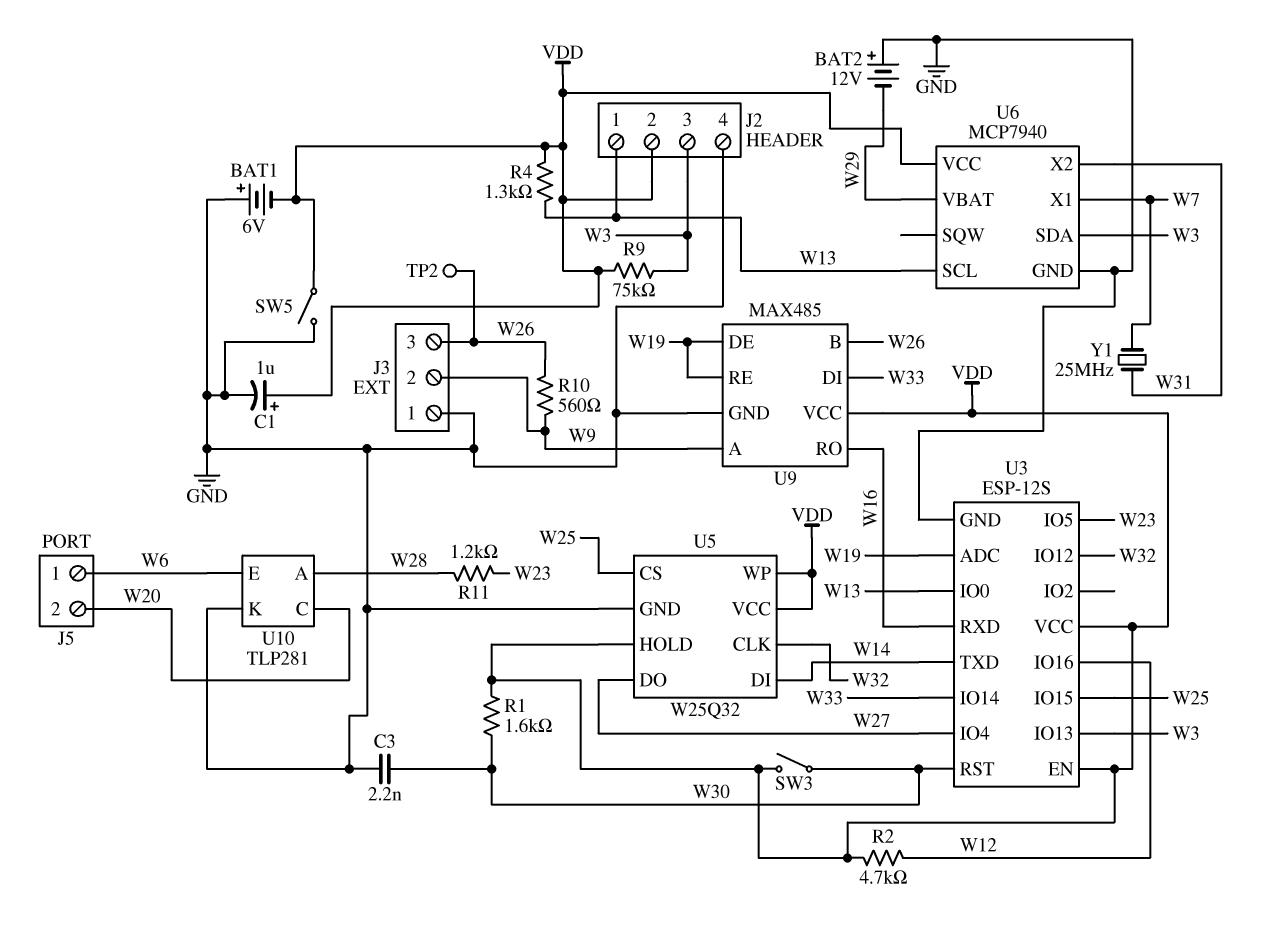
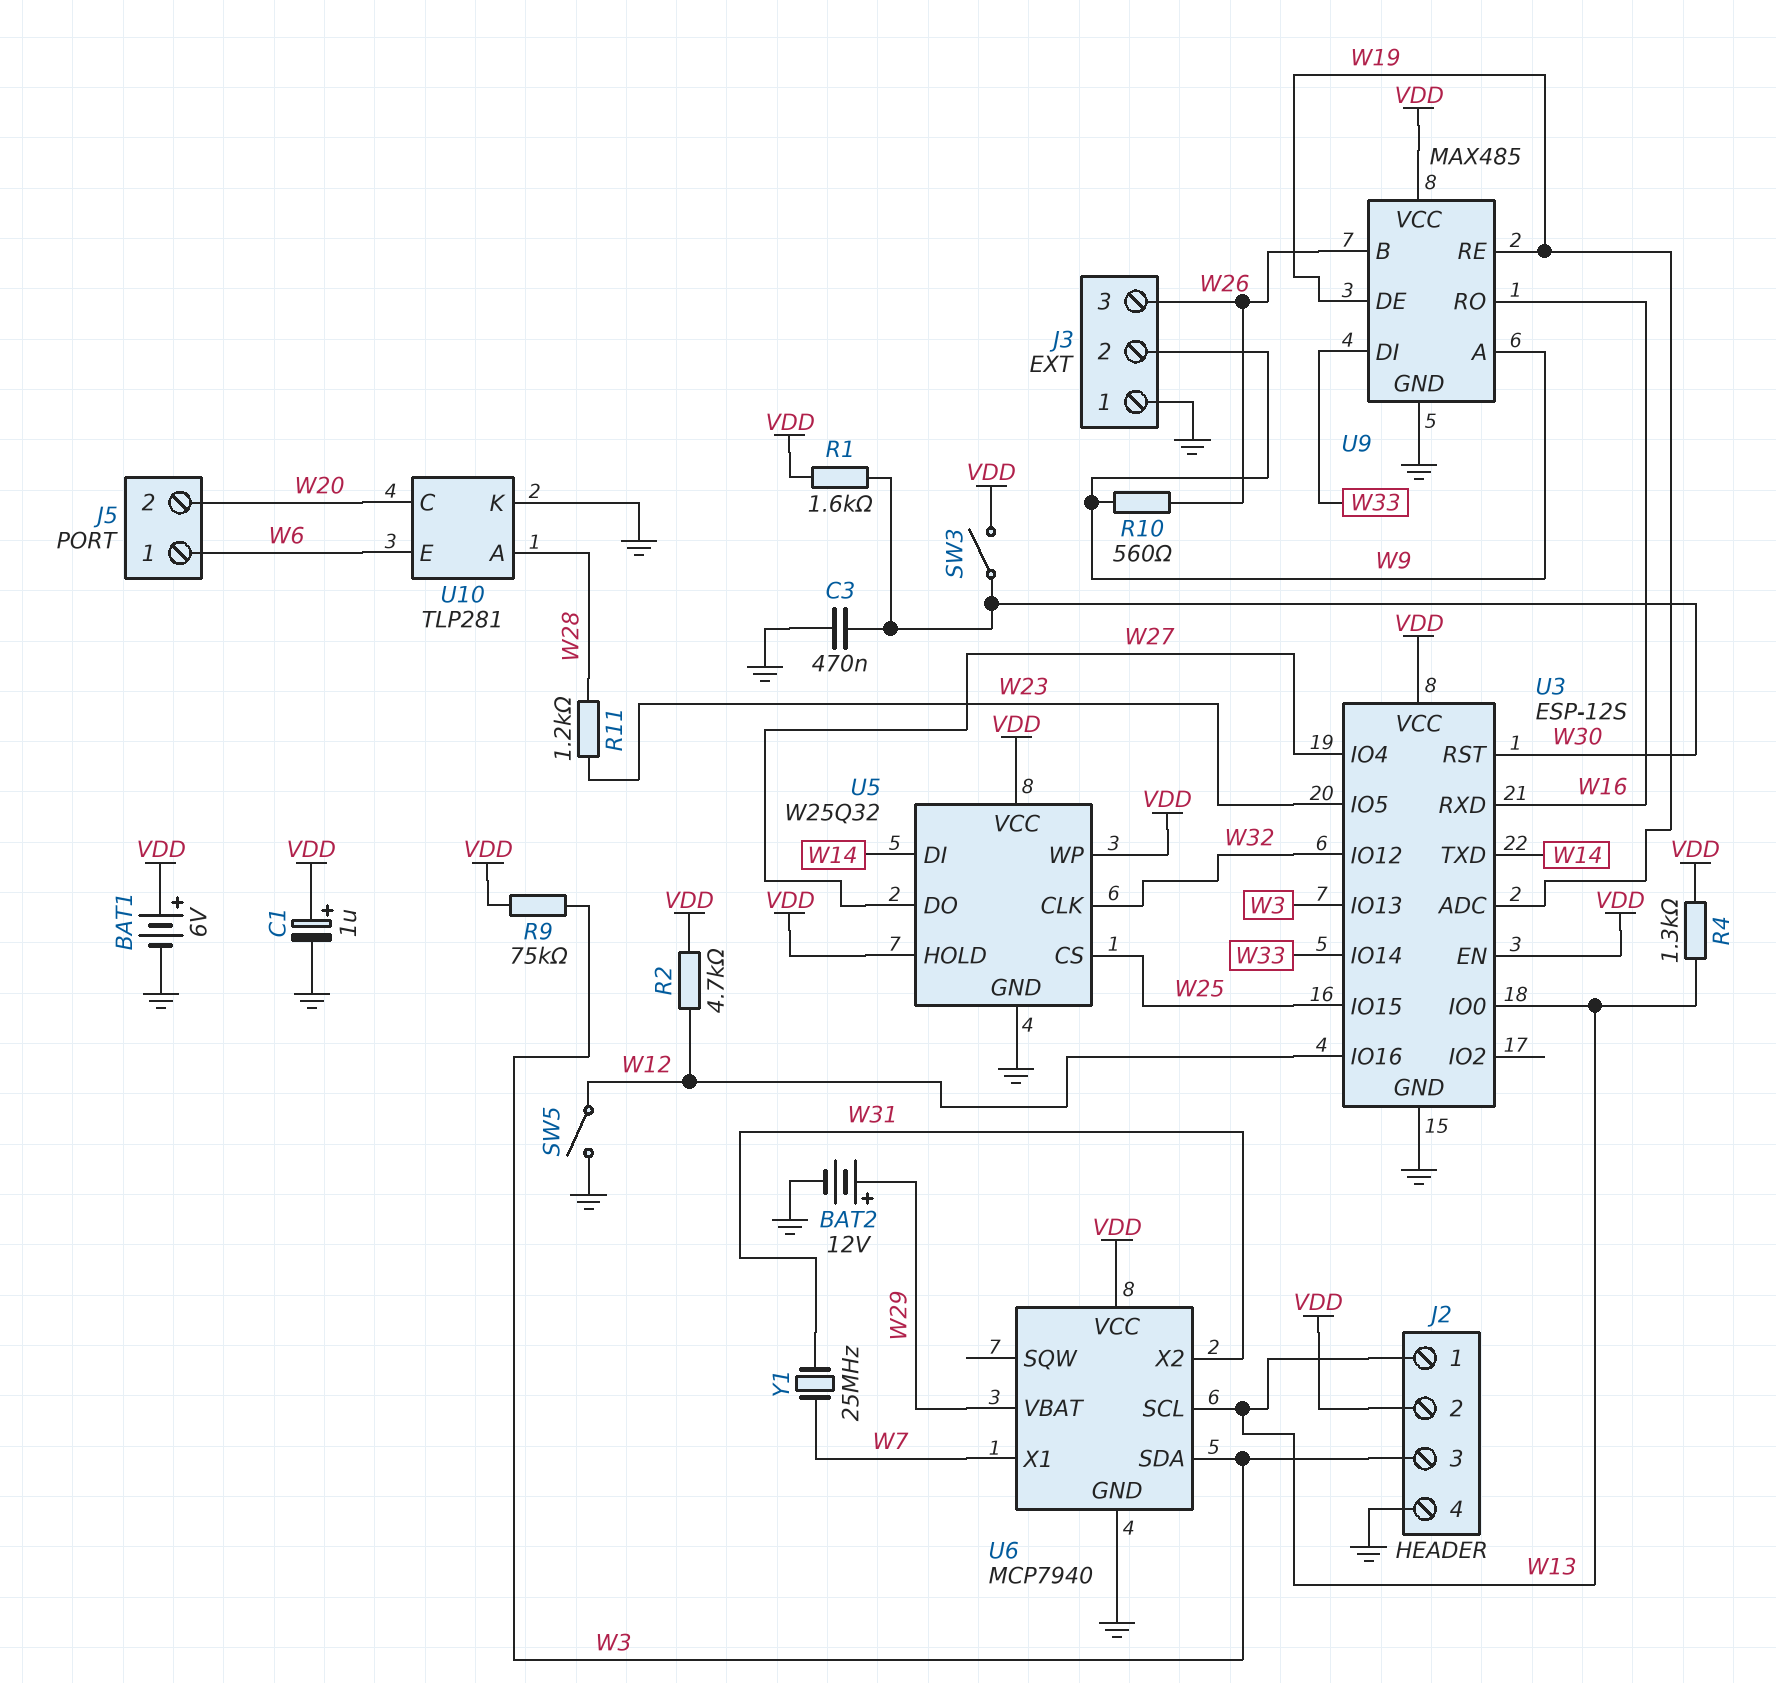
BAT1: 6V (plus GND, minus VDD) -> 6V (plus VDD, minus GND)
BAT2: 12V (plus GND, minus W29) -> 12V (plus W29, minus GND)
C3: 2.2nF (GND, W30) -> 470nF (GND, W30)
SW5: switch (GND, VDD) -> switch (GND, W12)
TP2: test point (W26) -> none

